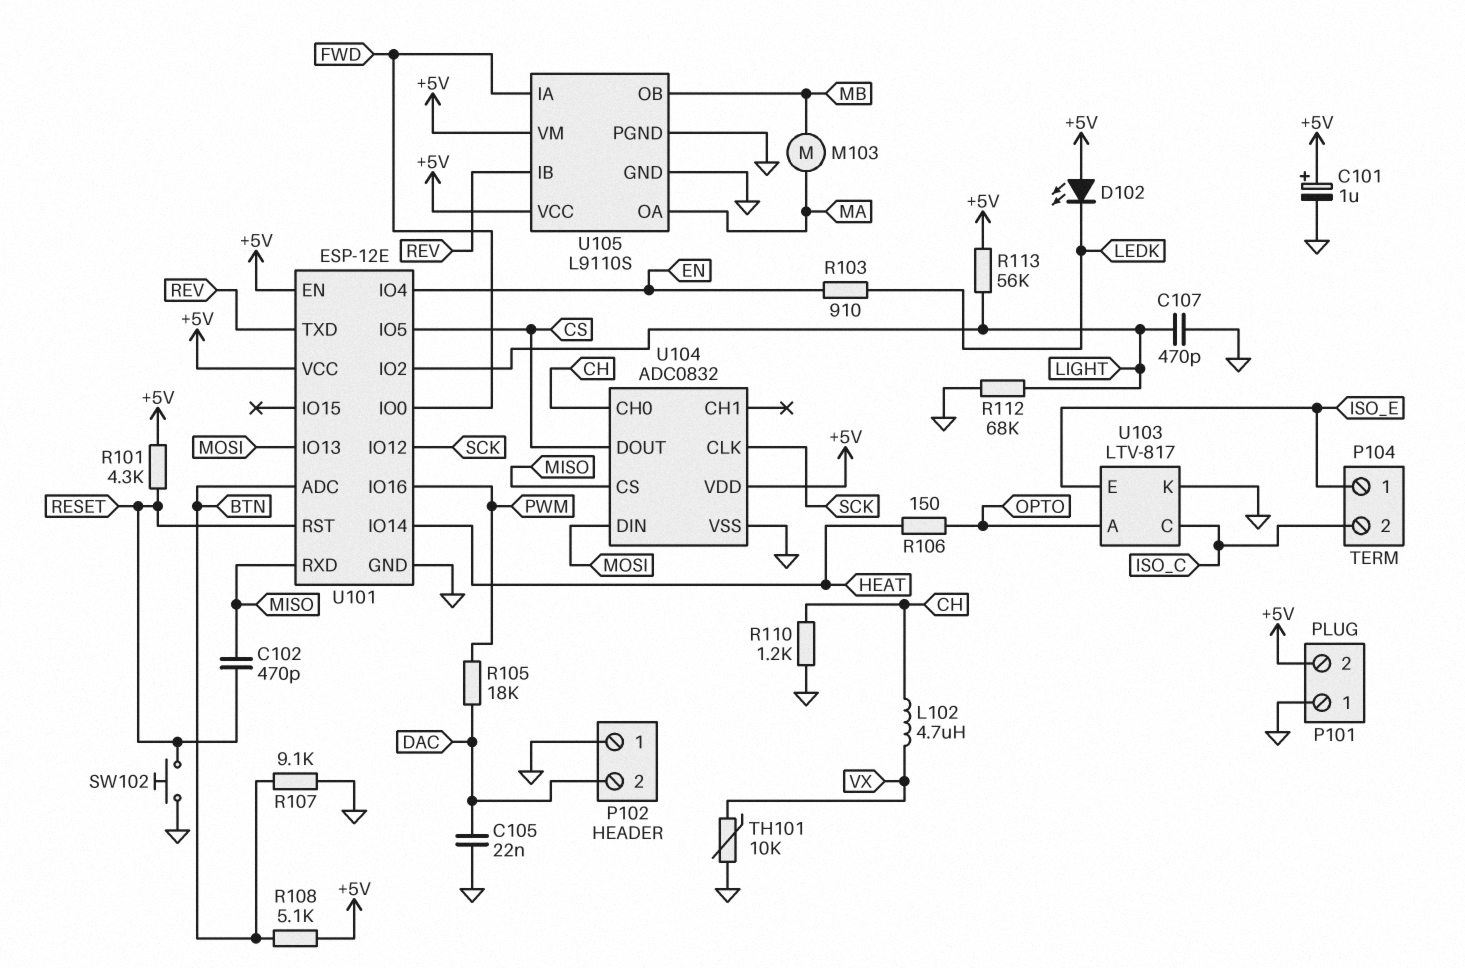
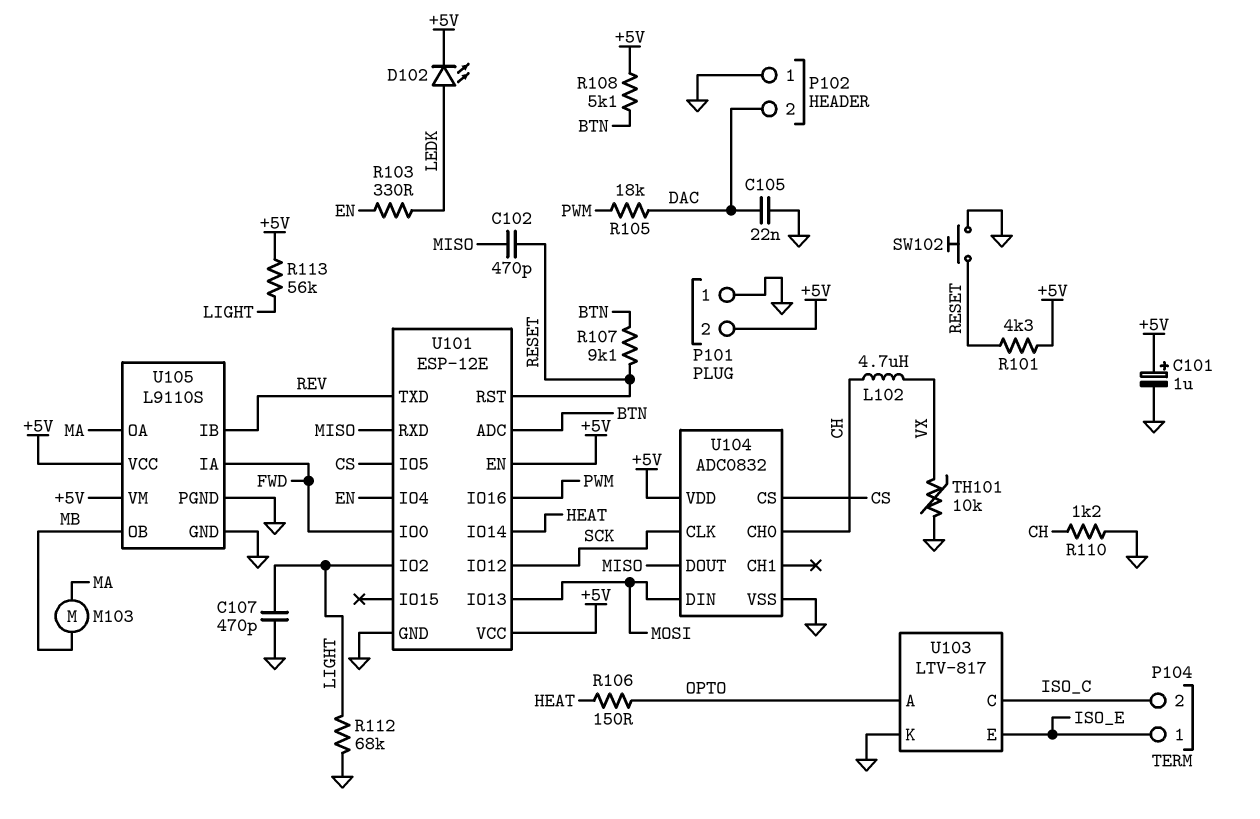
D102: LED (A +5V, K LEDK) -> LED (A LEDK, K +5V)
R103: 910 (EN, LEDK) -> 330 (EN, LEDK)
R107: 9.1k (BTN, GND) -> 9.1k (BTN, RESET)
U104 pin CS: MISO -> CS
U104 pin DOUT: CS -> MISO

